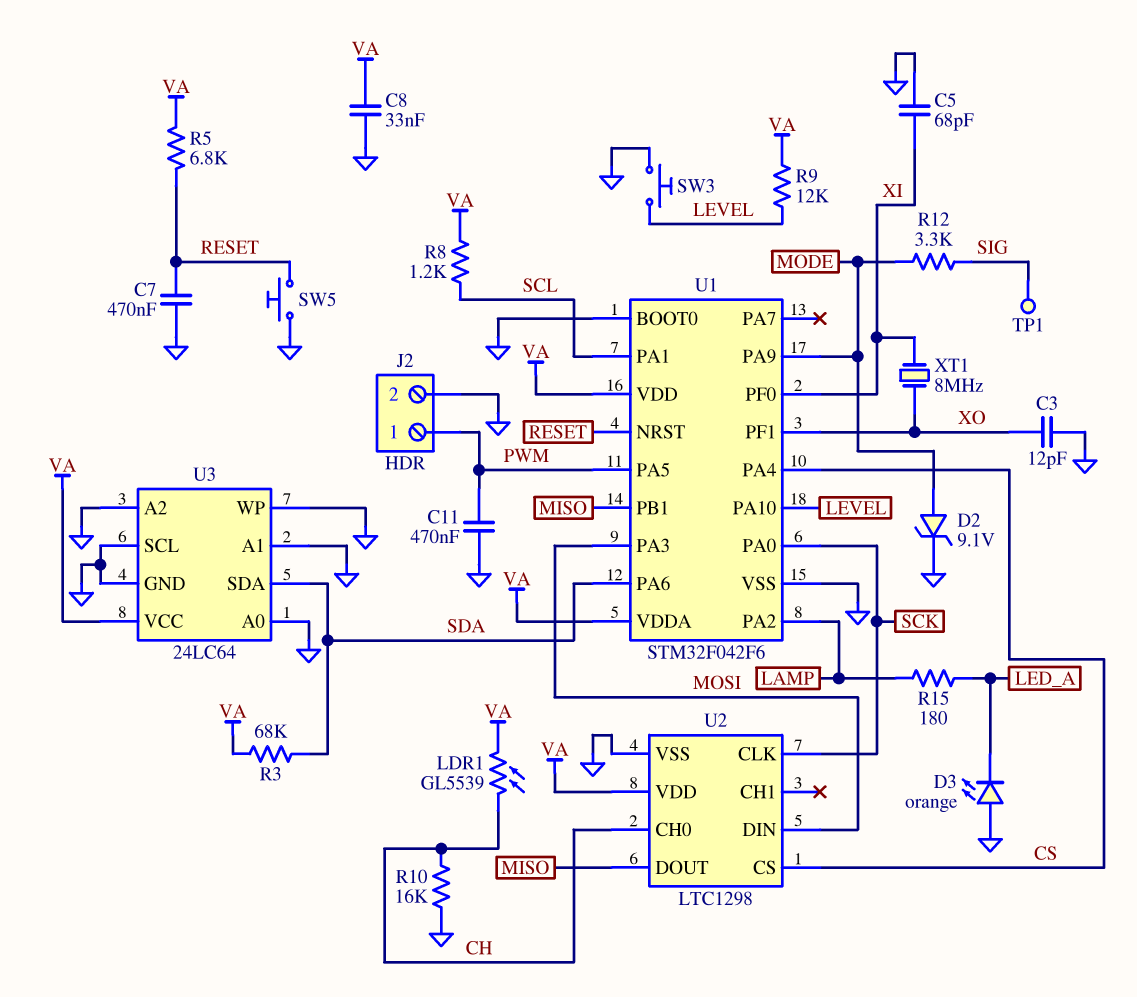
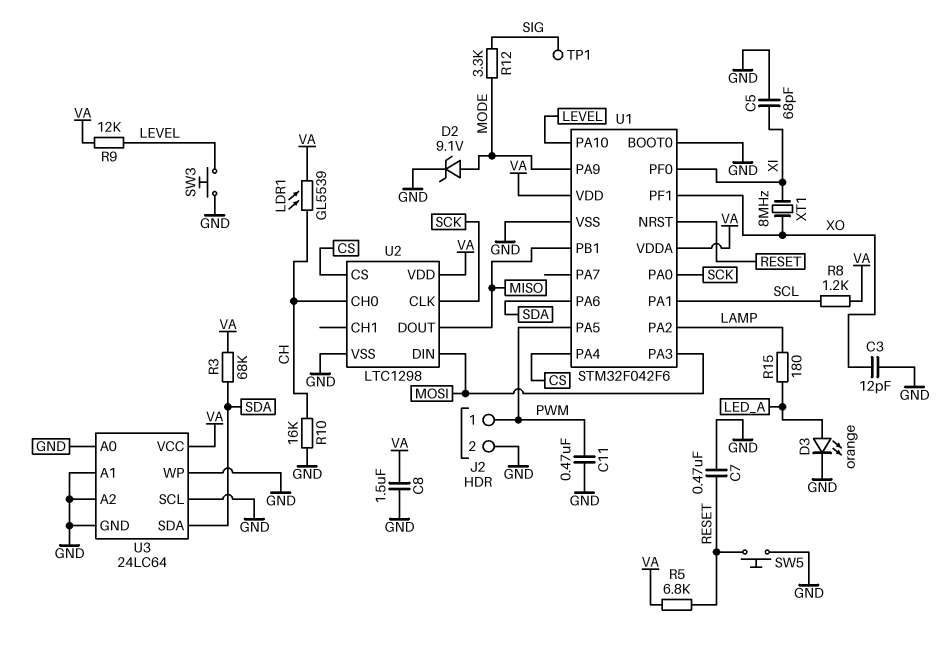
C8: 33nF (GND, VA) -> 1.5uF (GND, VA)
D3: LED orange (A GND, K LED_A) -> LED orange (A LED_A, K GND)

